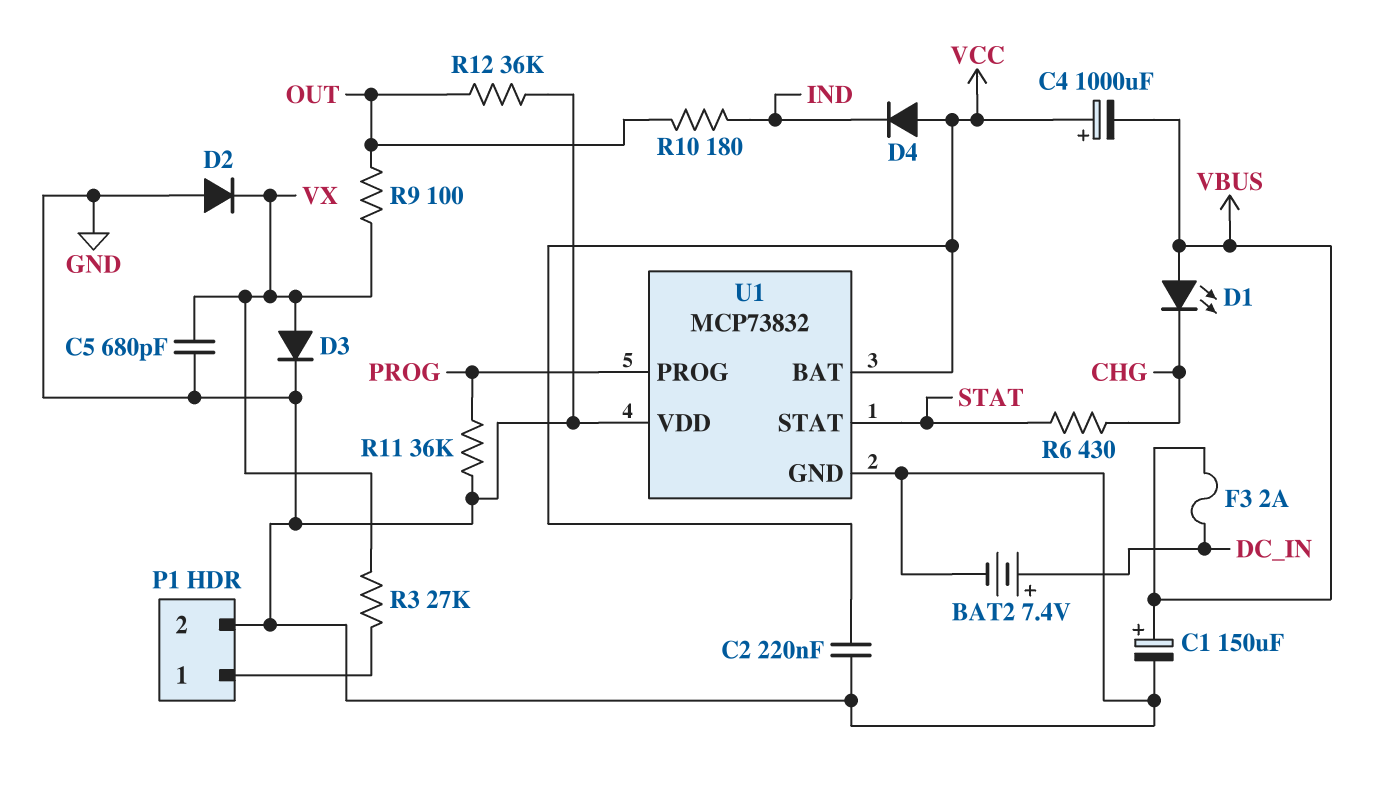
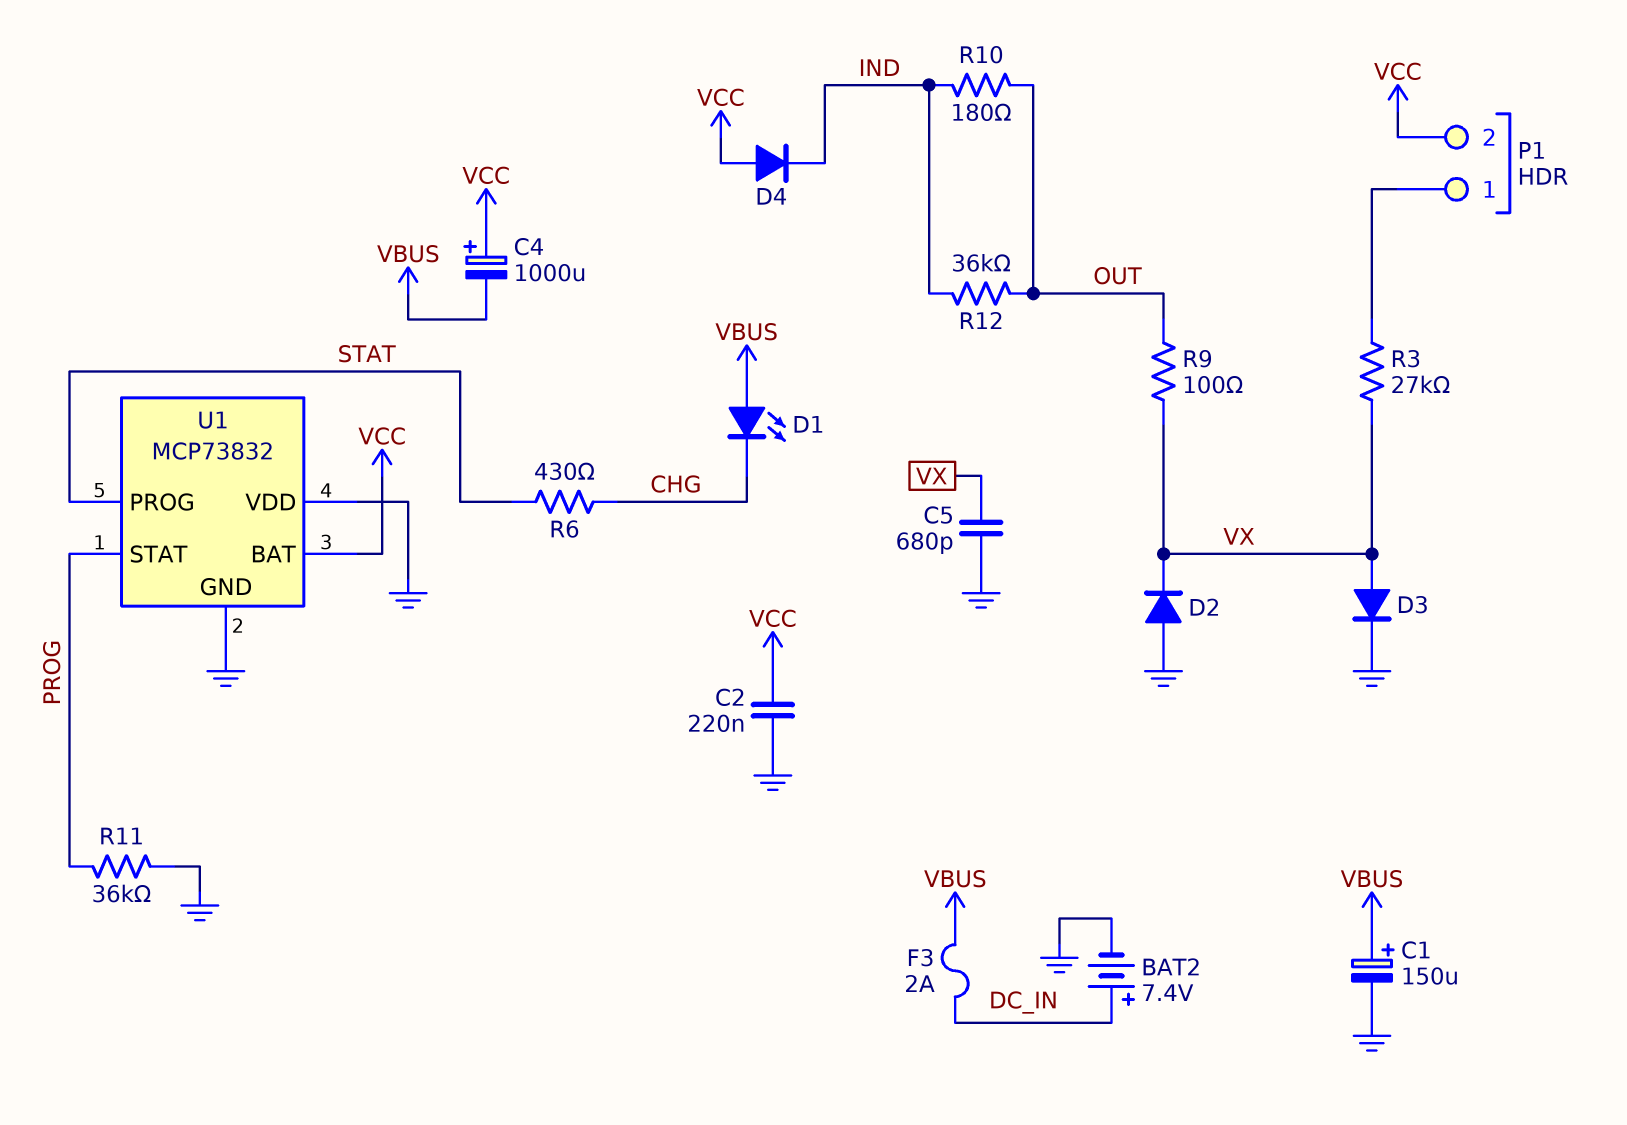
P1 pin 2: GND -> VCC
R12: 36k (GND, OUT) -> 36k (IND, OUT)
U1 pin PROG: PROG -> STAT
U1 pin STAT: STAT -> PROG

